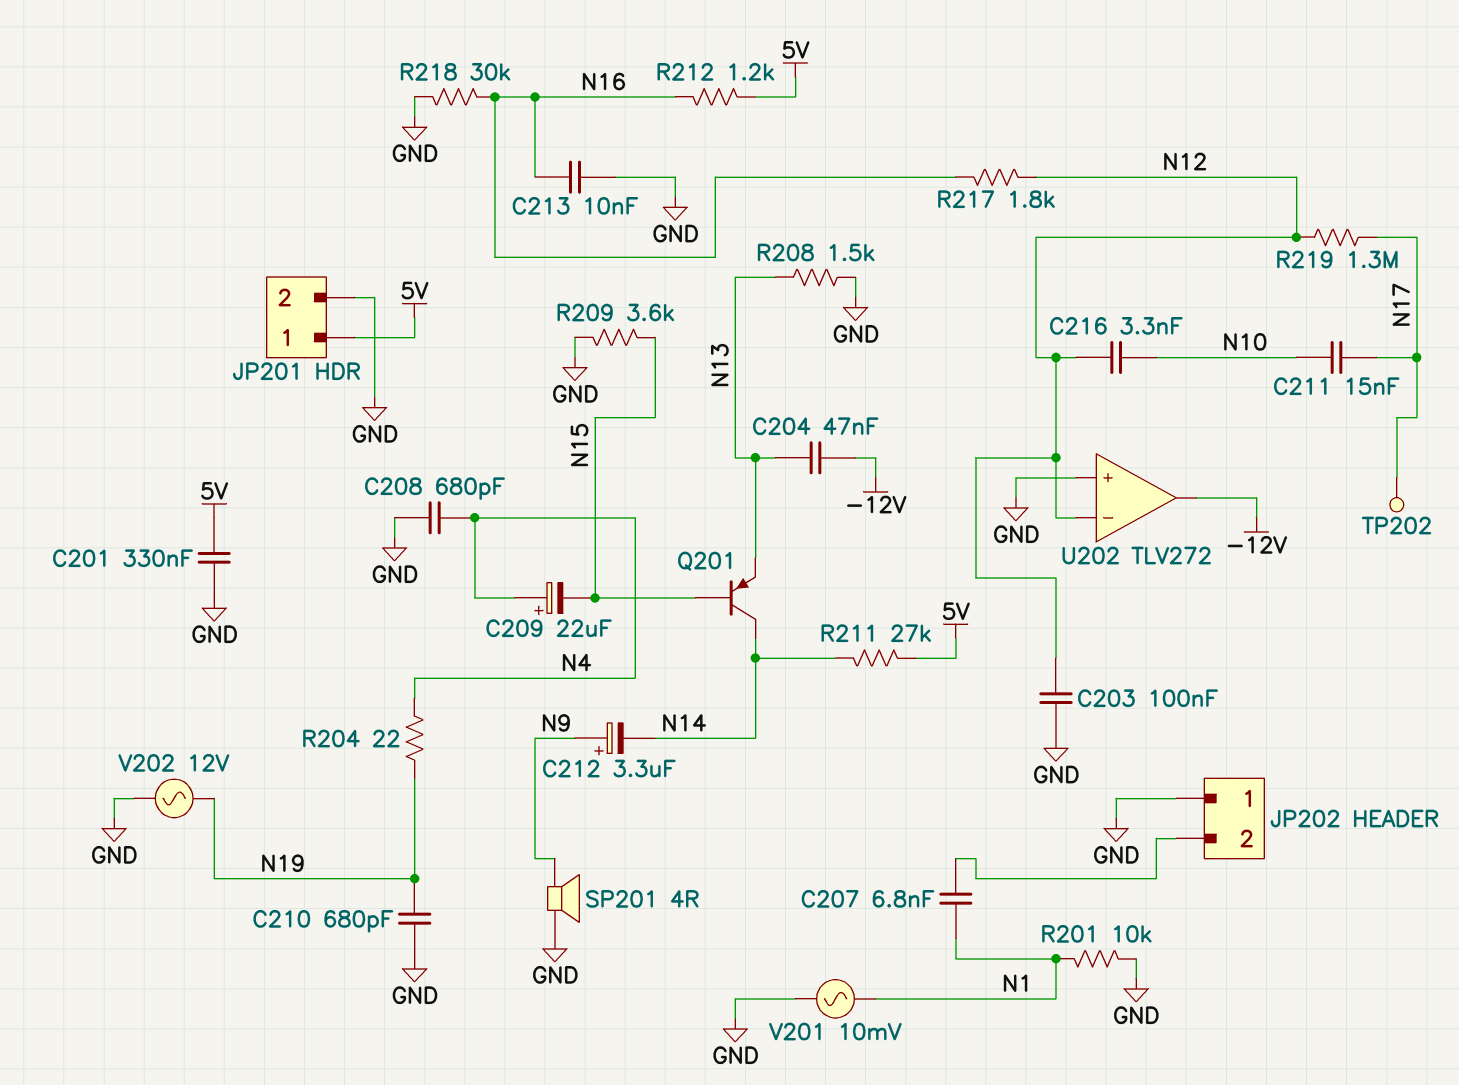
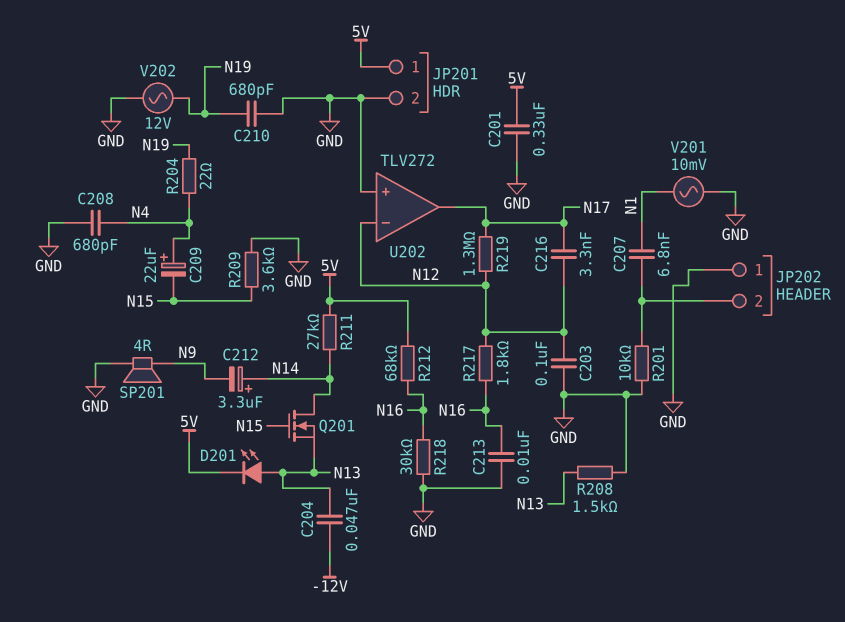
C211: 15nF (N10, N17) -> none
C212: 3.3uF (plus N9, minus N14) -> 3.3uF (plus N14, minus N9)
C216: 3.3nF (N10, N12) -> 3.3nF (N12, N17)
D201: none -> LED (A N13, K 5V)
Q201: PNP (B N15, C N14, E N13) -> NMOS (G N15, D N14, S N13)
R201: 10k (GND, N1) -> 10k (GND, JP202/2)
R212: 1.2k (5V, N16) -> 68k (5V, N16)
TP202: test point (N17) -> none
U202 pin out: -12V -> N17

